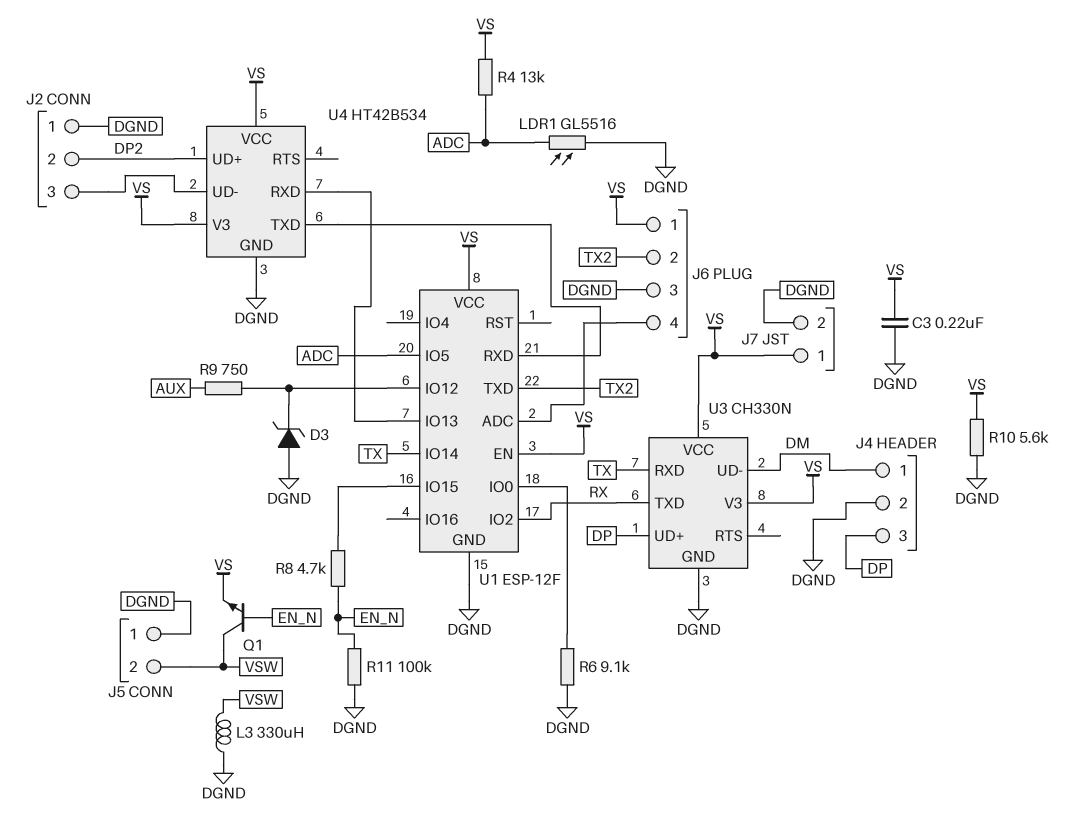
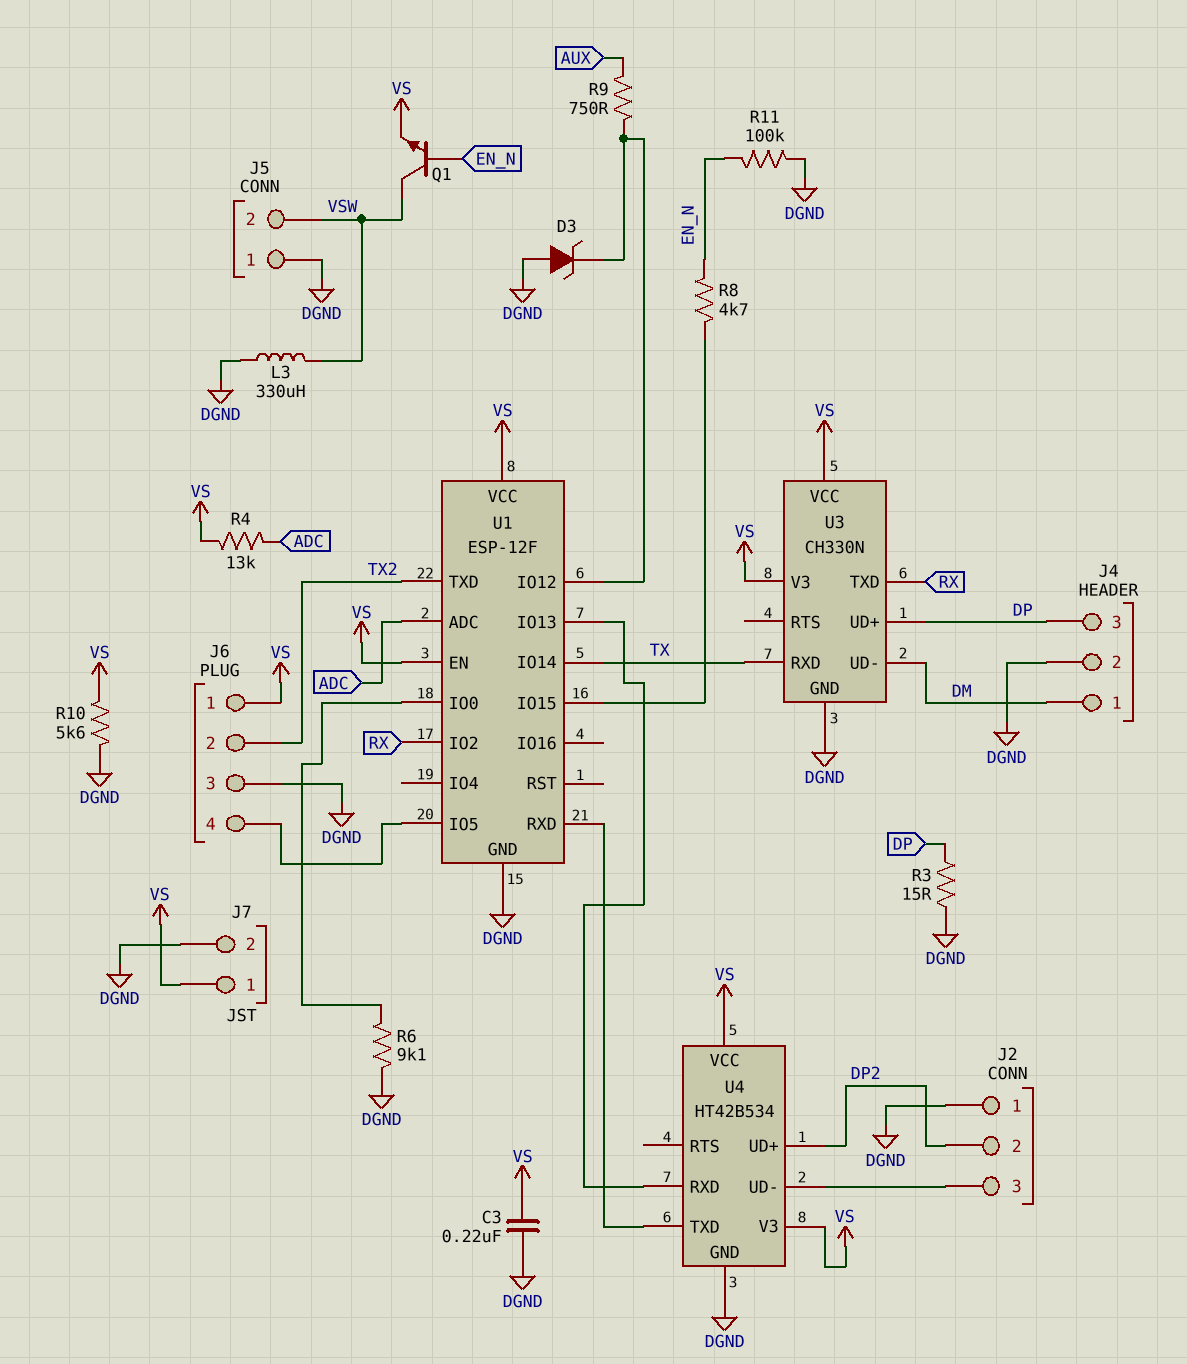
LDR1: GL5516 (ADC, DGND) -> none
R3: none -> 15 (DGND, DP)
U1 pin ADC: J6/4 -> ADC
U1 pin IO5: ADC -> J6/4

